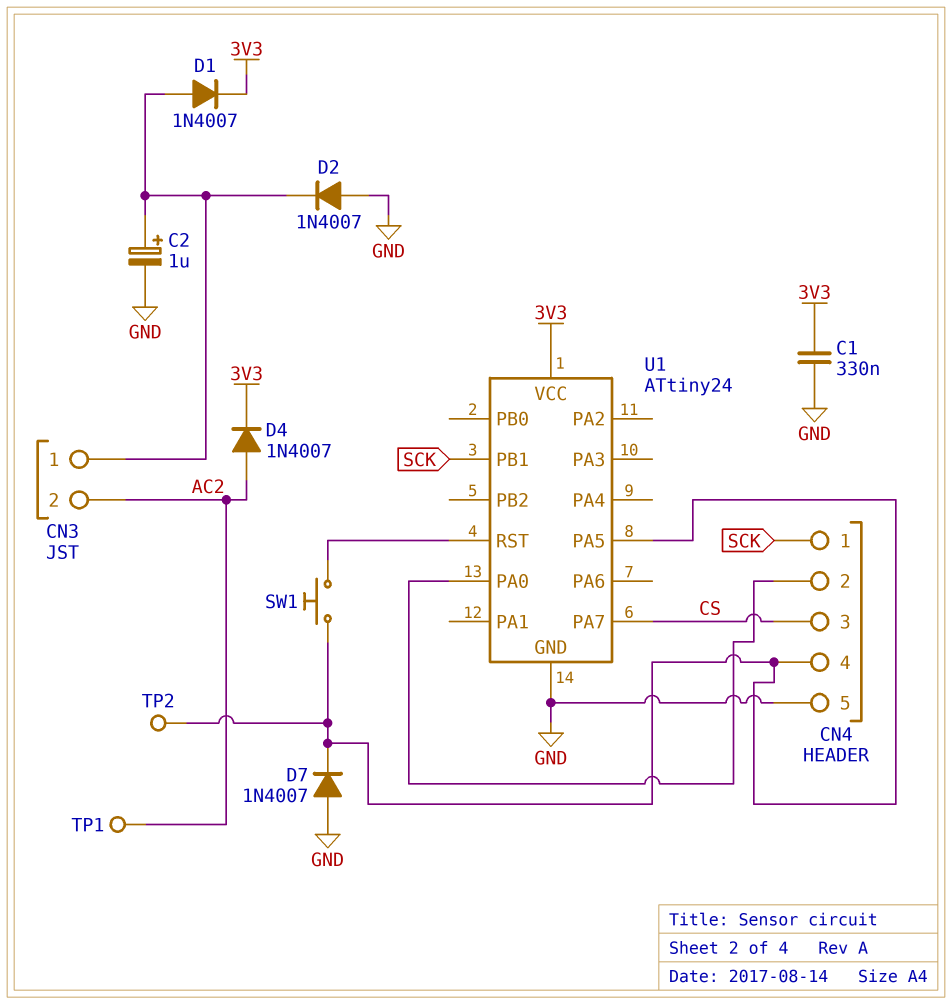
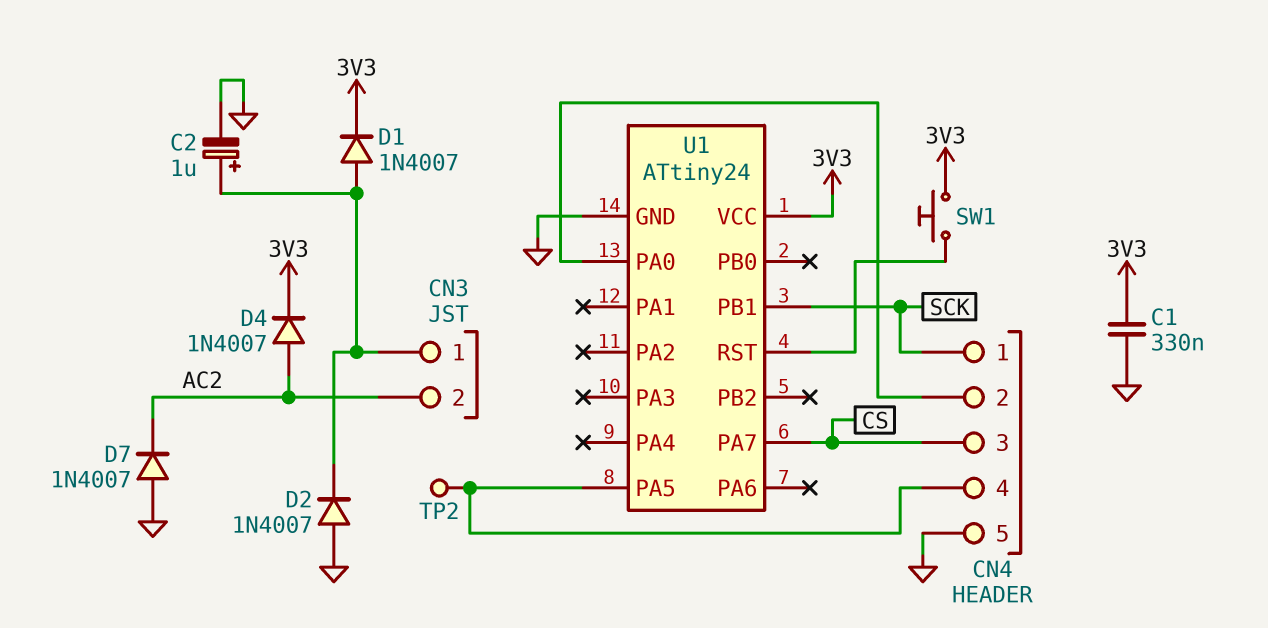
D7: diode 1N4007 (A GND, K CN4/4) -> diode 1N4007 (A GND, K AC2)
SW1: button (CN4/4, U1/RST) -> button (3V3, U1/RST)
TP1: test point (AC2) -> none

